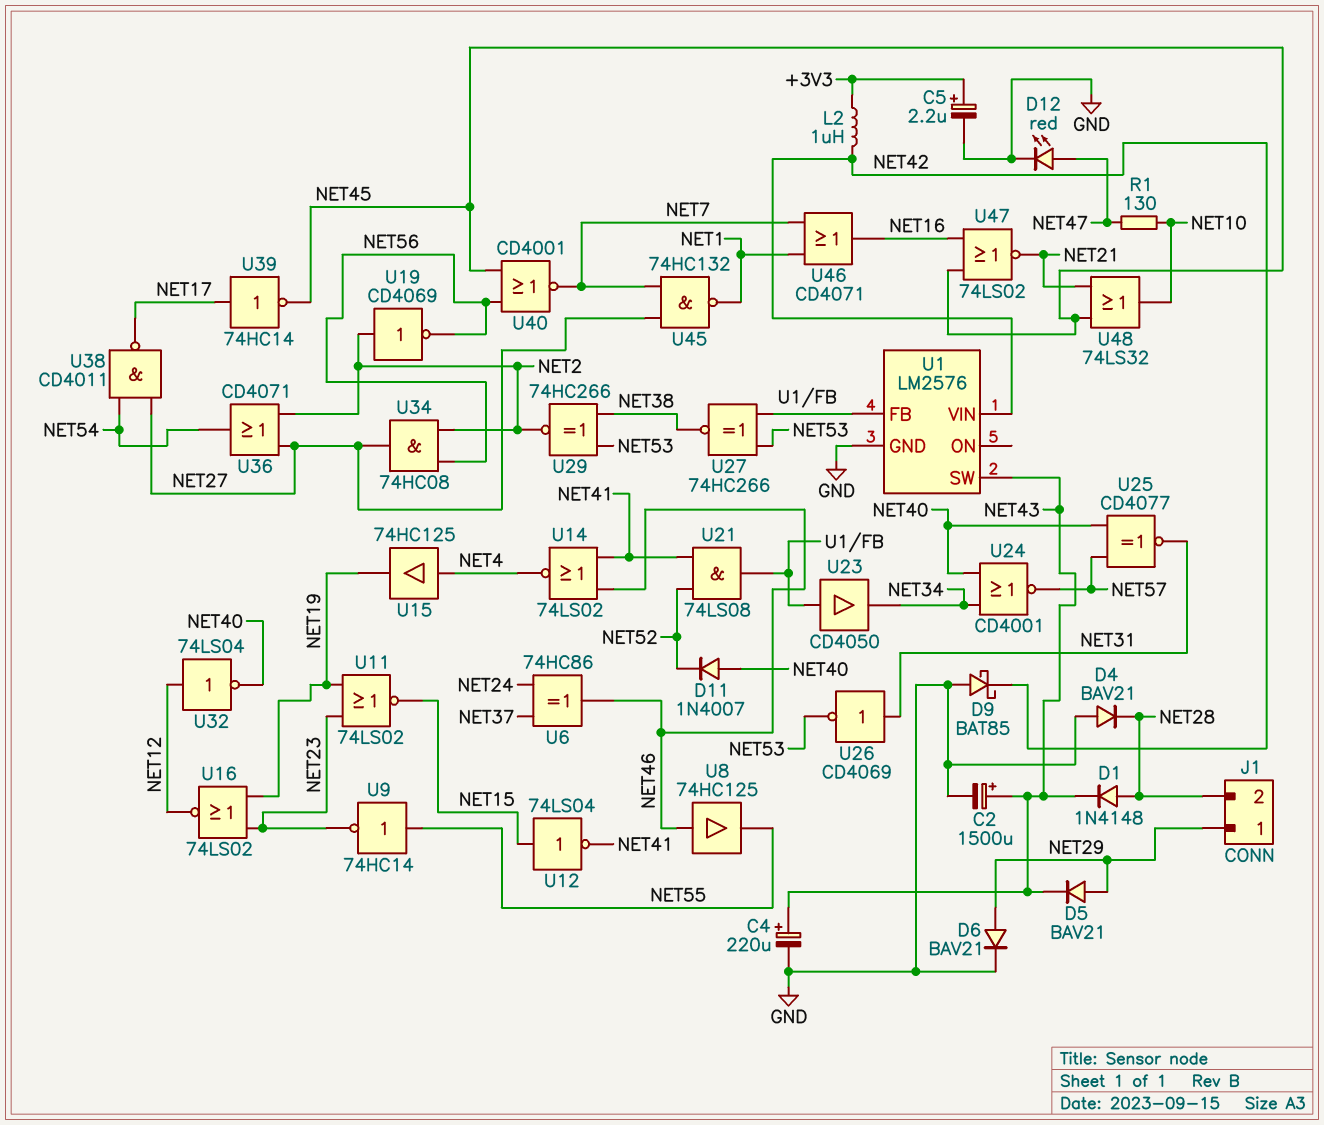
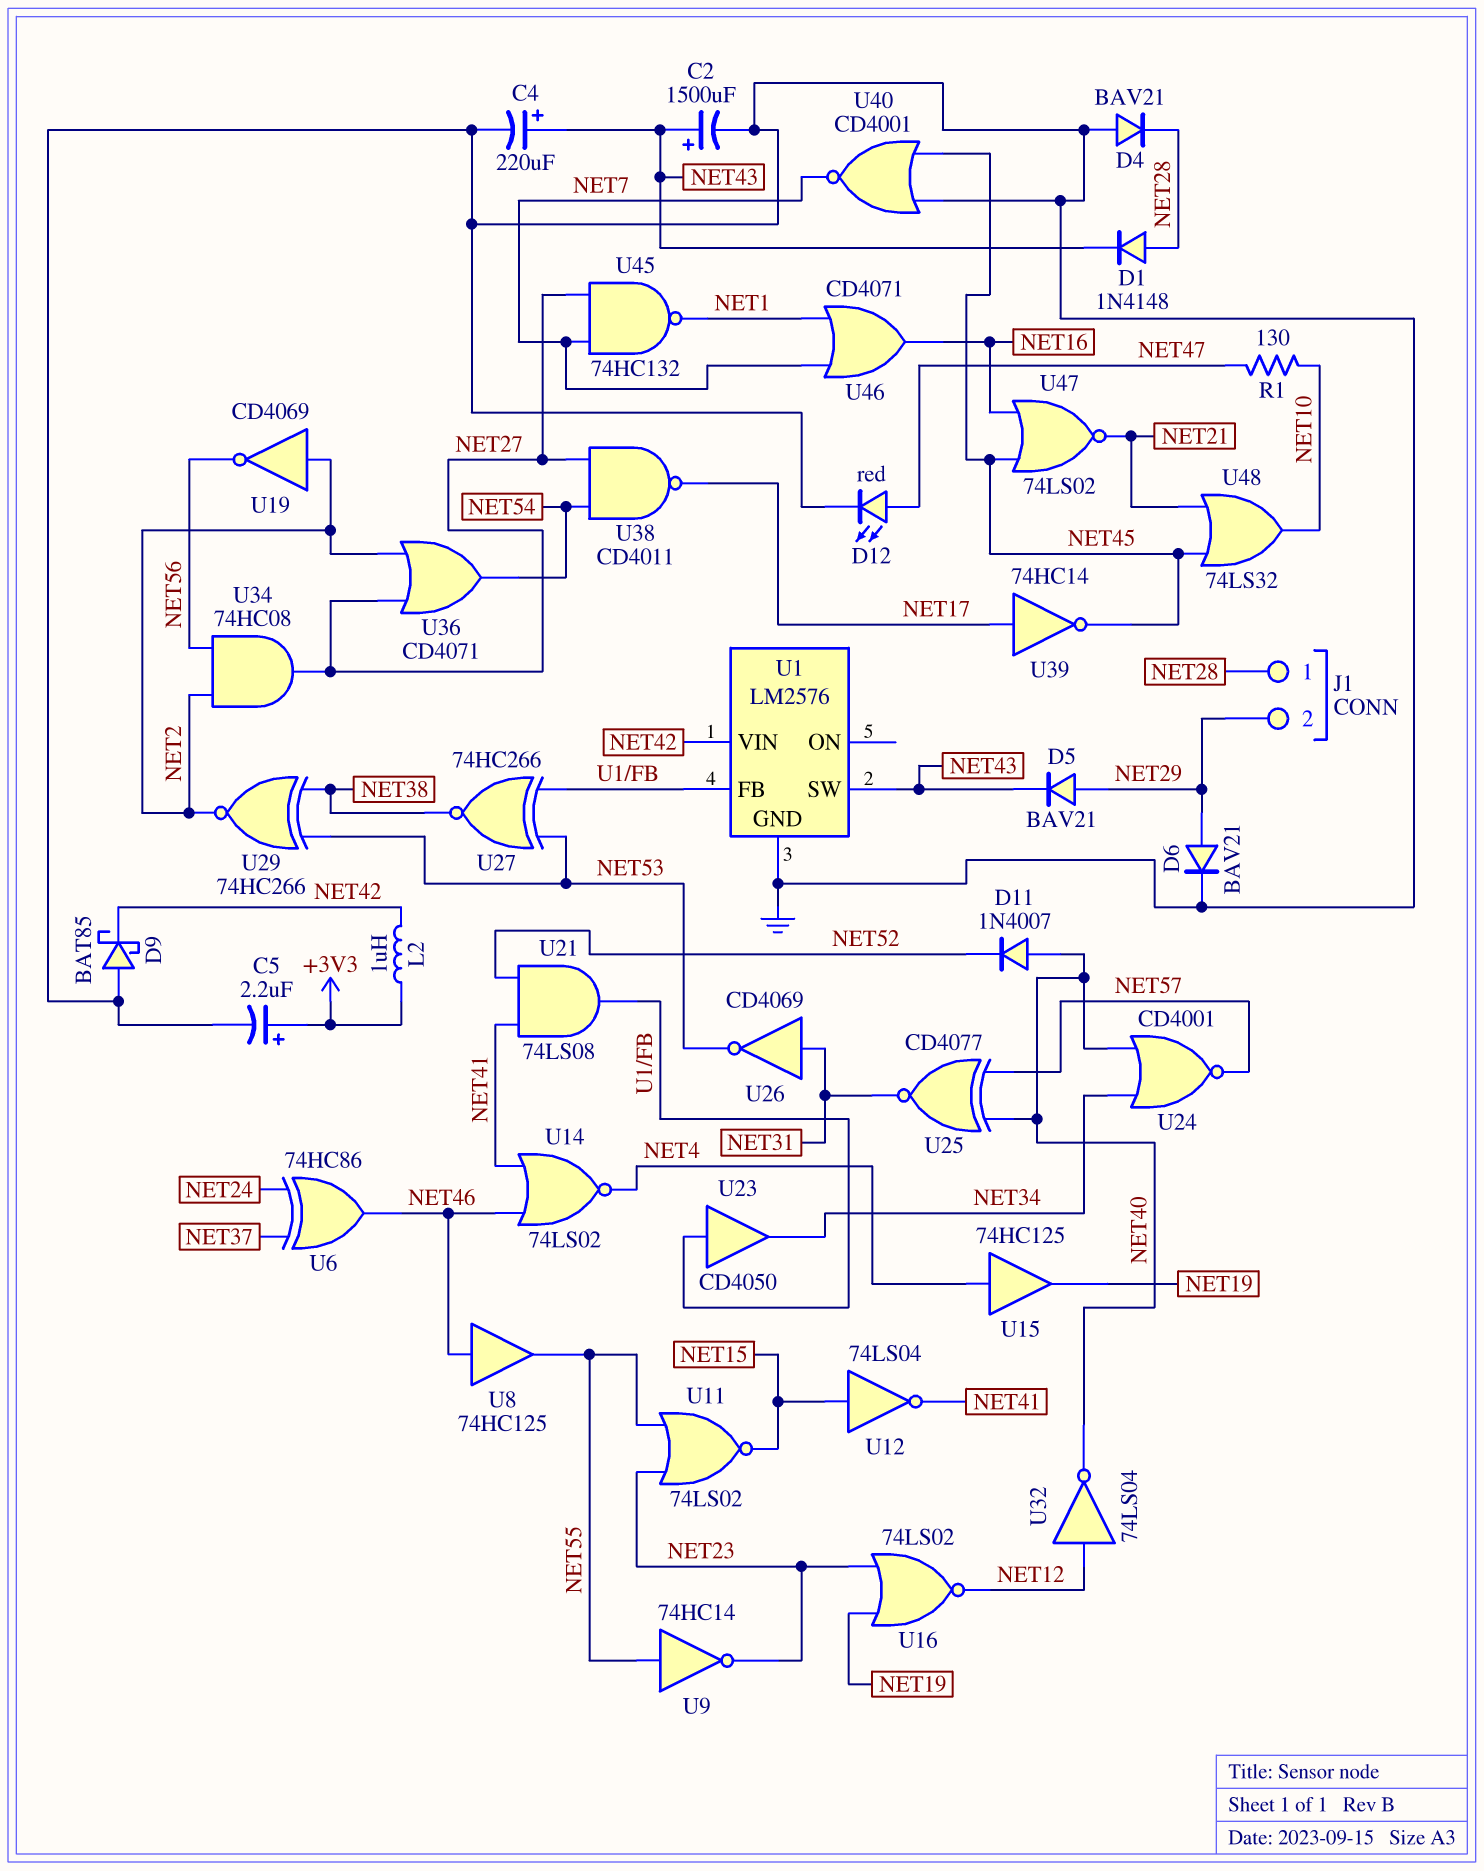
J1 pin 1: NET29 -> NET28
J1 pin 2: NET28 -> NET29
U11: NOR 74LS02 (in NET19, in NET23, out NET15) -> NOR 74LS02 (in NET23, in NET55, out NET15)
U40: NOR CD4001 (in NET45, in NET56, out NET7) -> NOR CD4001 (in GND, in NET45, out NET7)

